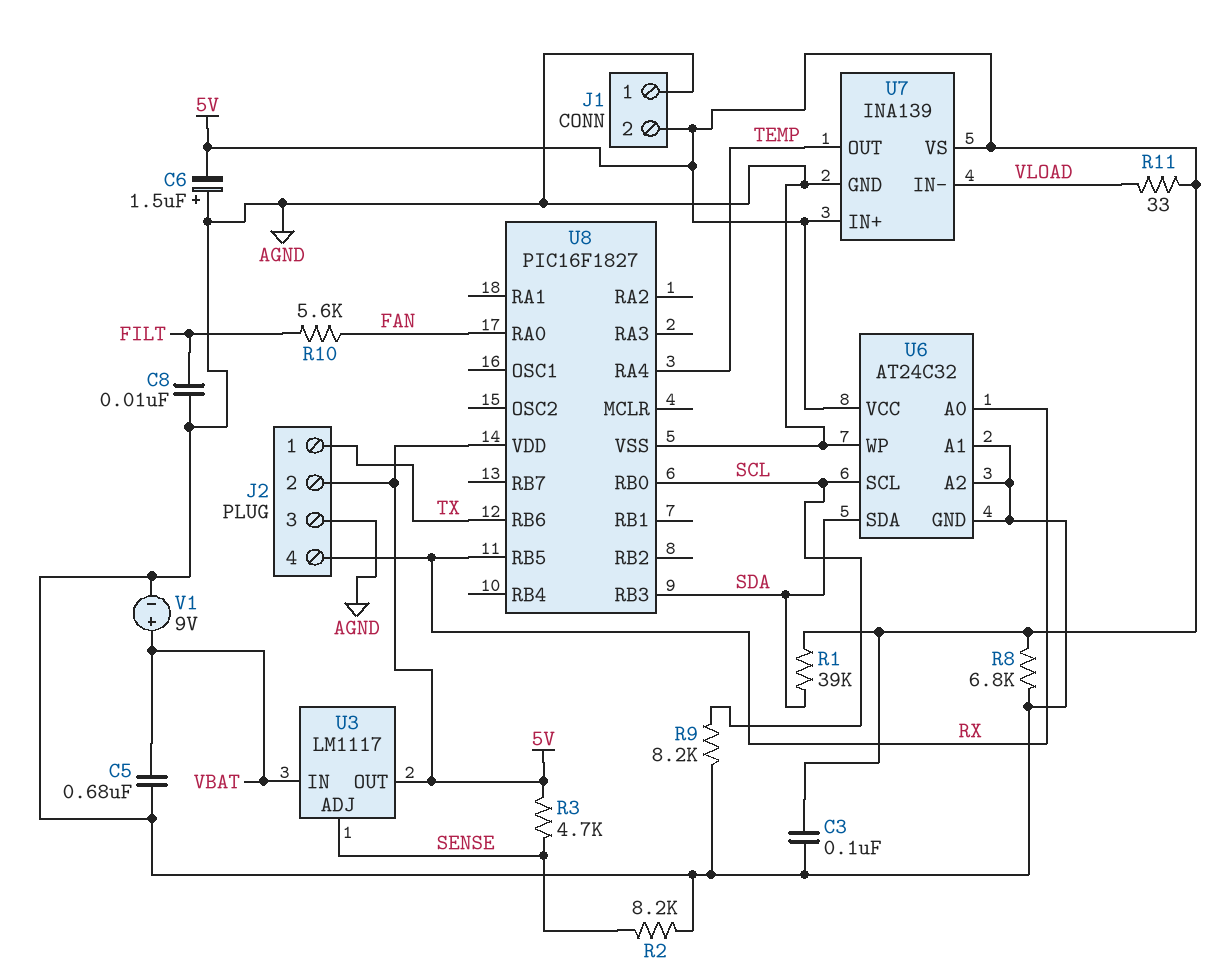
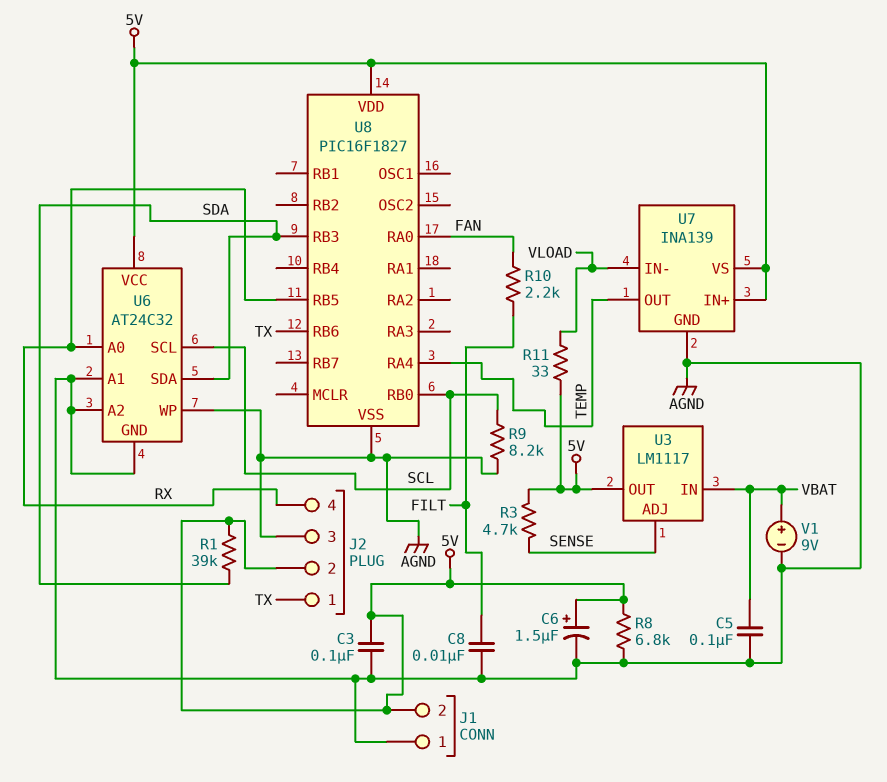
C5: 680nF (AGND, VBAT) -> 100nF (AGND, VBAT)
C6: 1.5uF (plus AGND, minus 5V) -> 1.5uF (plus 5V, minus AGND)
R2: 8.2k (AGND, SENSE) -> none
R10: 5.6k (FAN, FILT) -> 2.2k (FAN, FILT)

